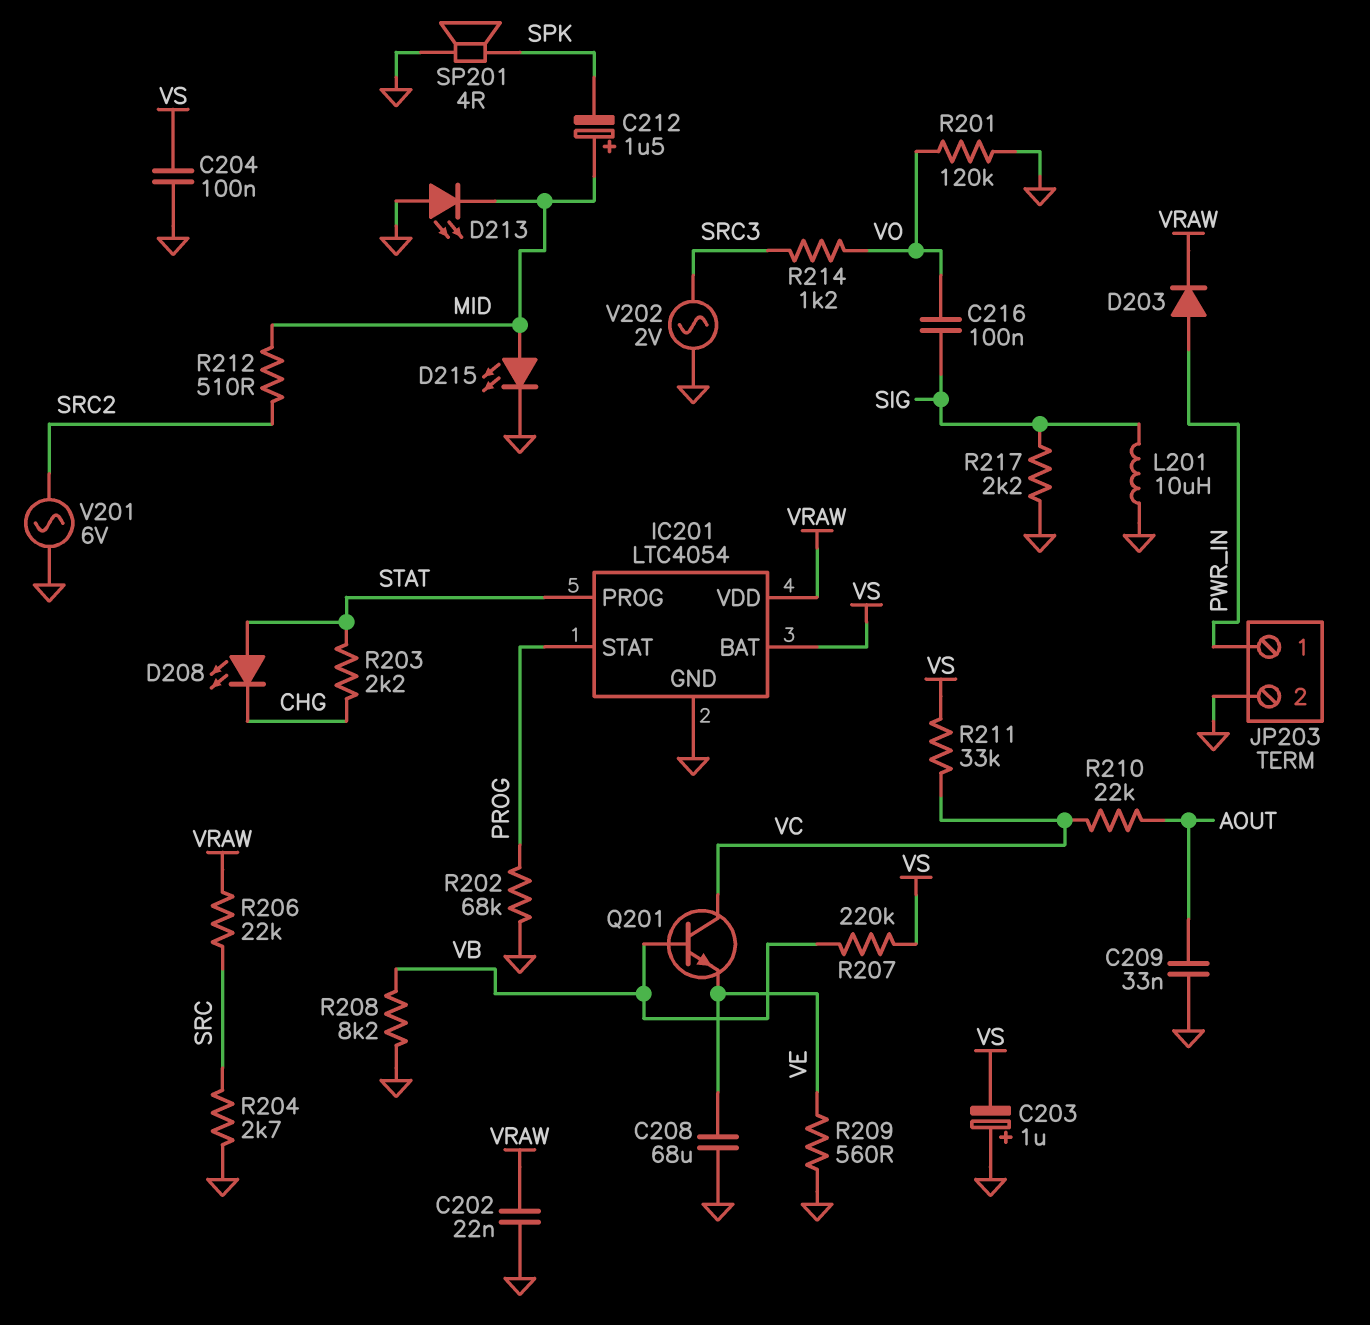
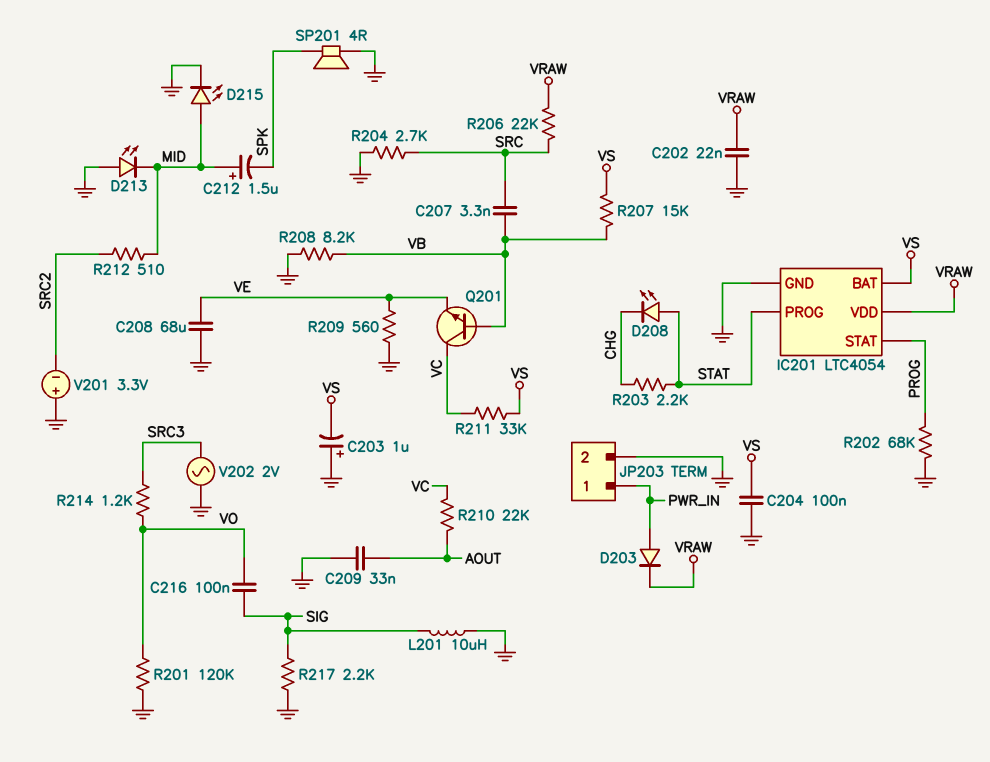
C207: none -> 3.3nF (SRC, VB)
R207: 220k (VB, VS) -> 15k (VB, VS)
V201: AC 6V (GND, SRC2) -> 3.3V (plus GND, minus SRC2)

